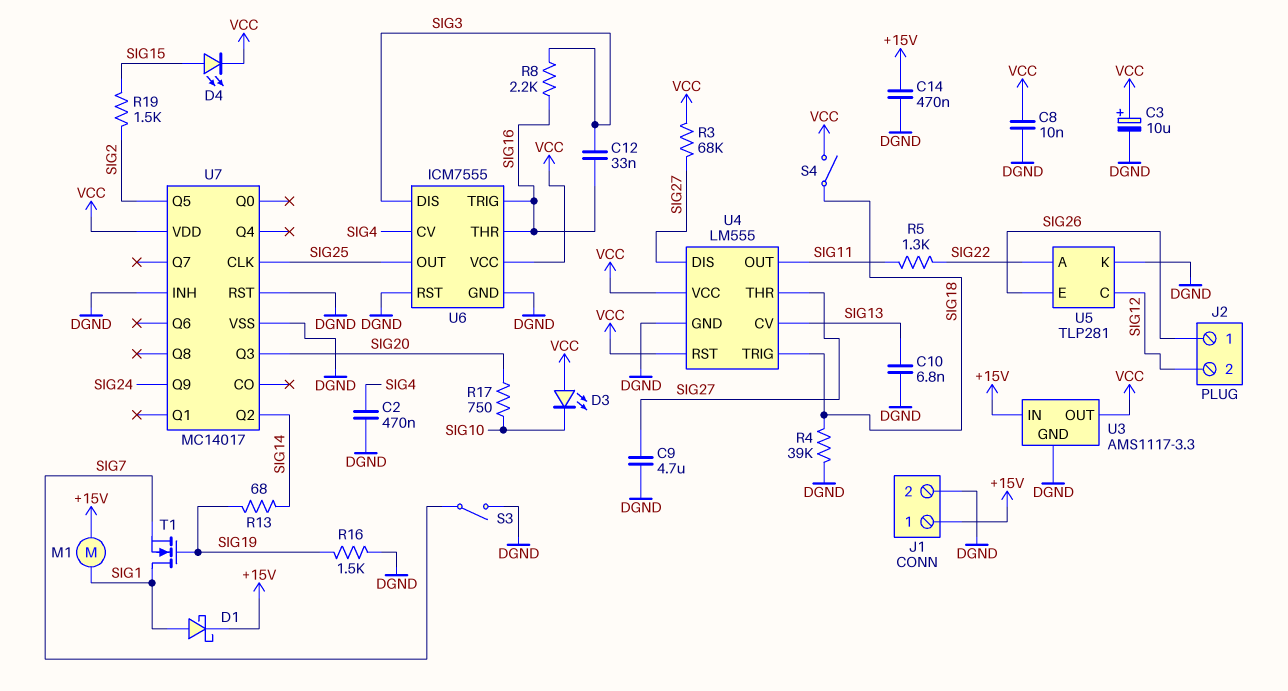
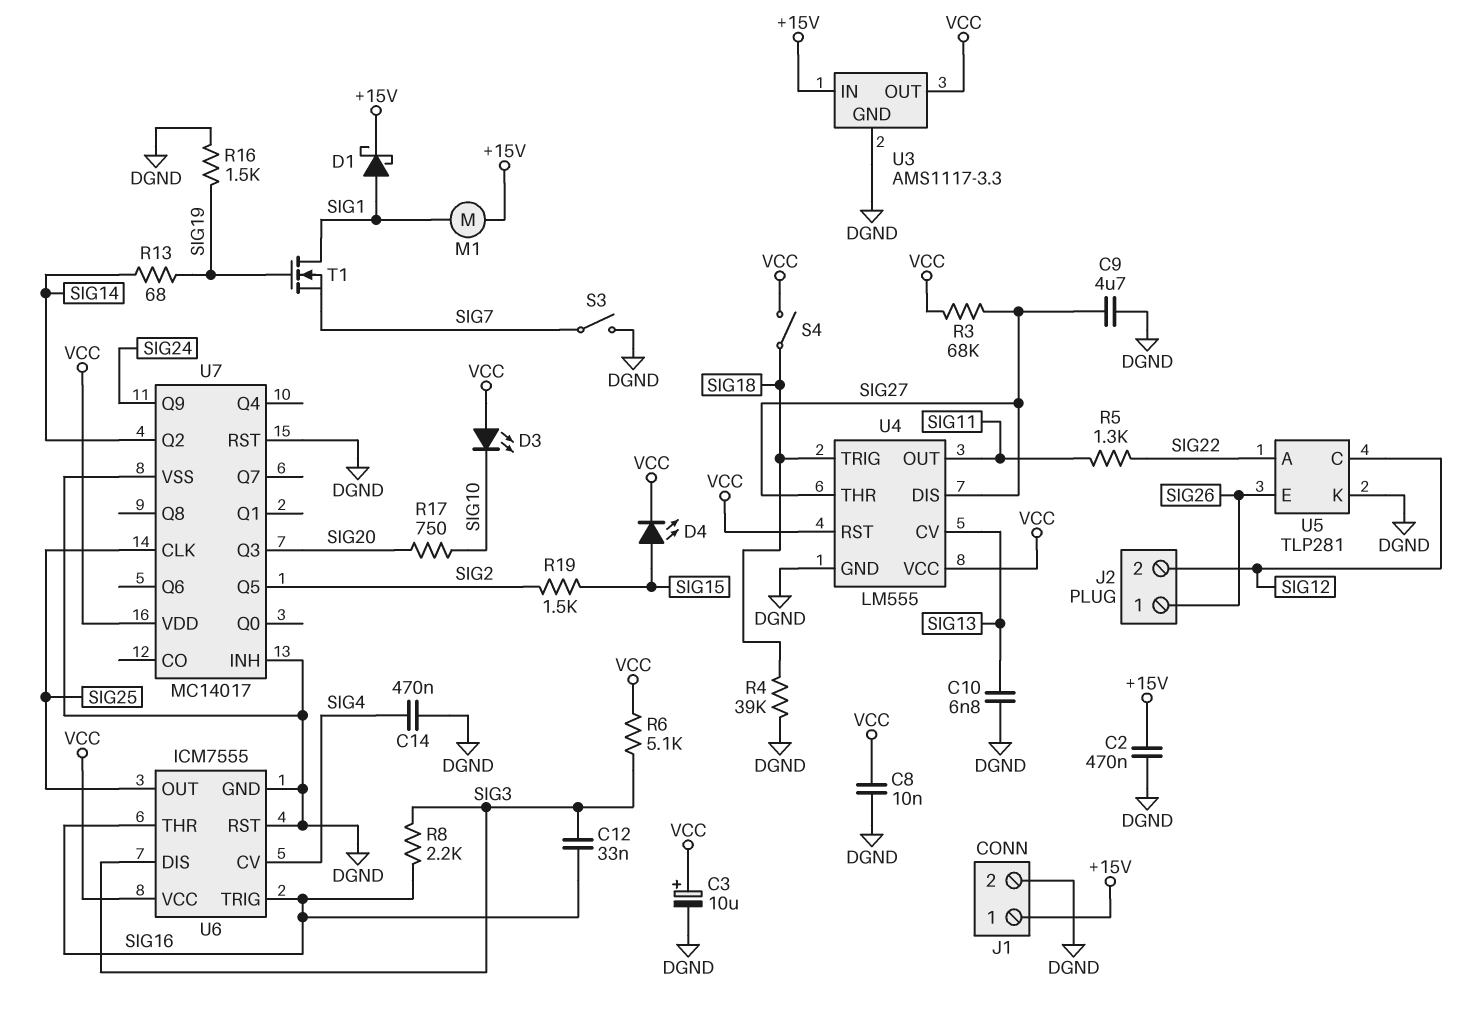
C2: 470nF (DGND, SIG4) -> 470nF (+15V, DGND)
C14: 470nF (+15V, DGND) -> 470nF (DGND, SIG4)
R6: none -> 5.1k (SIG3, VCC)

